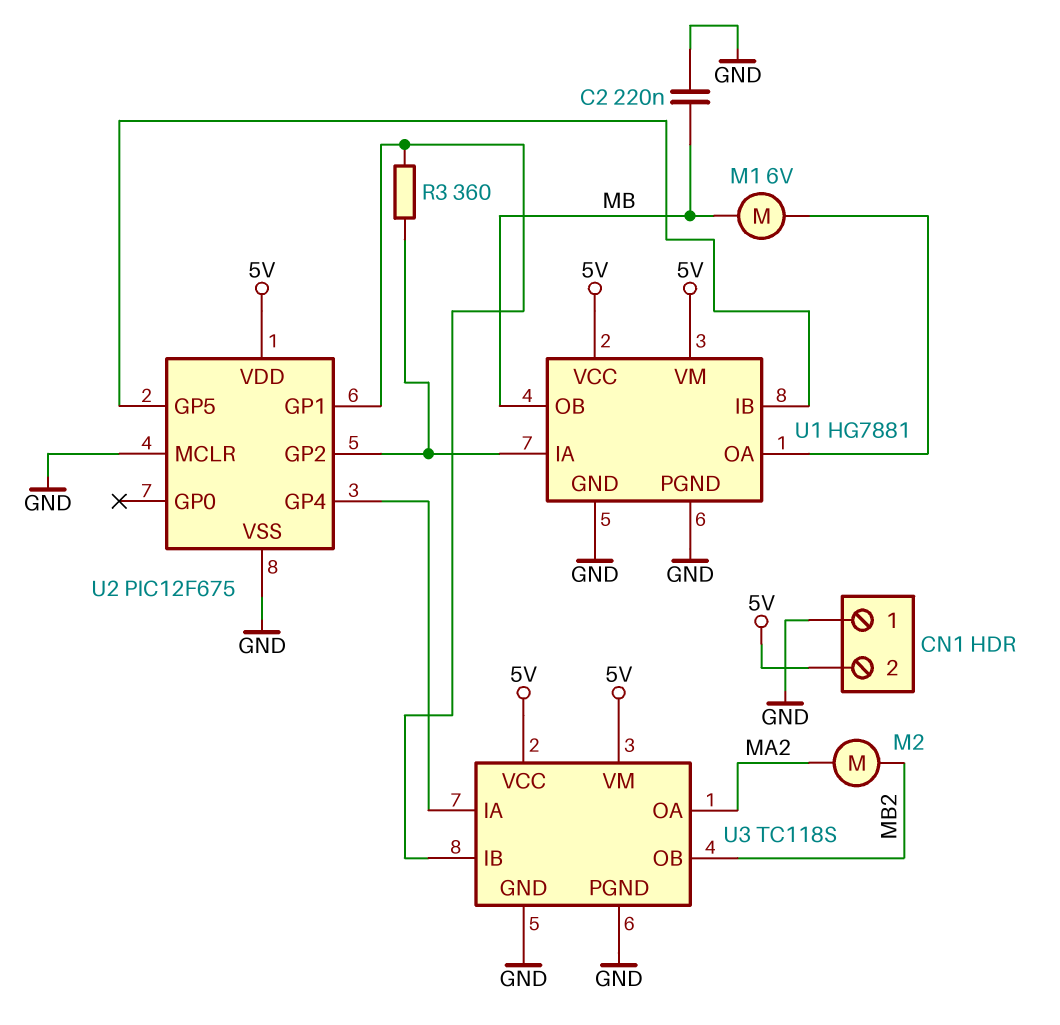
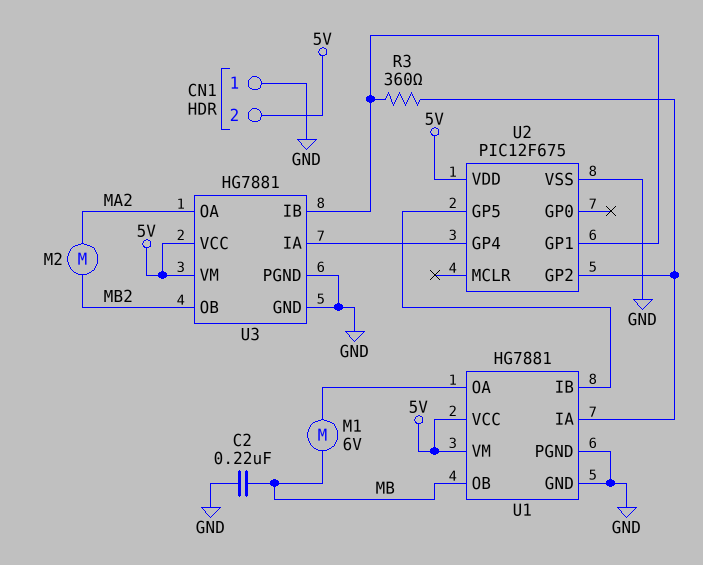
U2 pin MCLR: GND -> none
U3: TC118S -> HG7881

